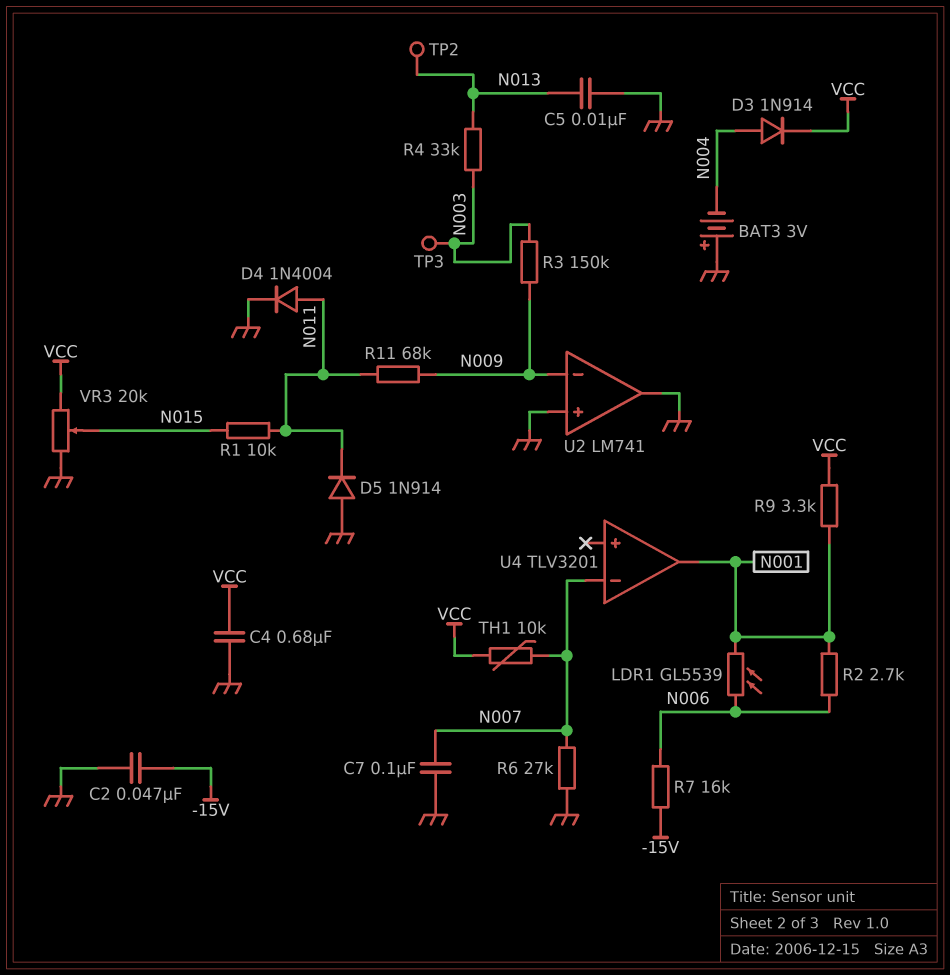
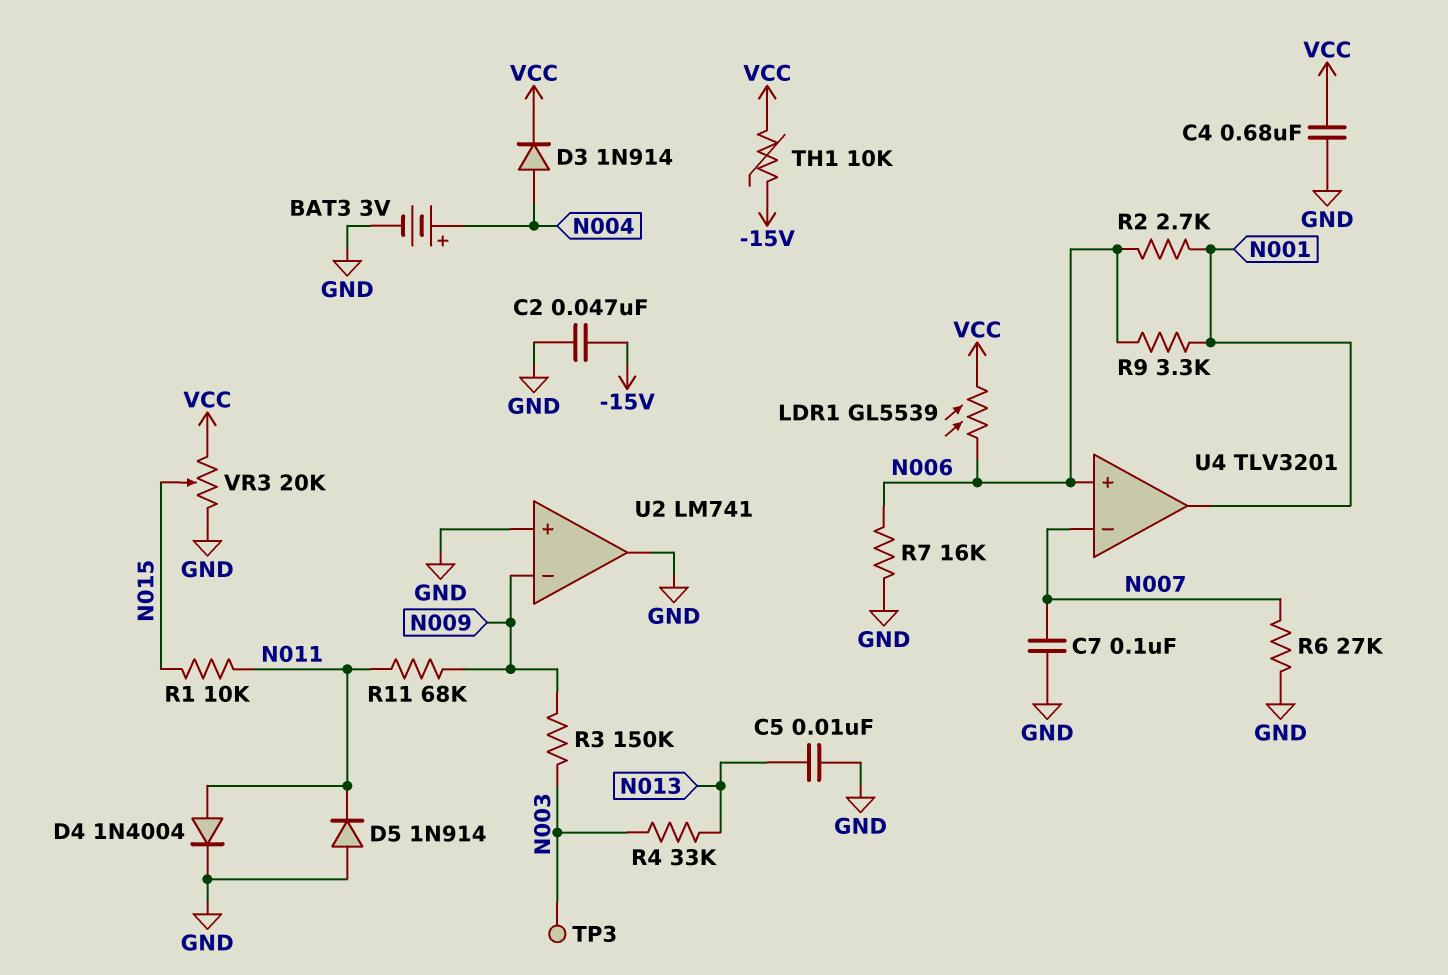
BAT3: 3V (plus GND, minus N004) -> 3V (plus N004, minus GND)
LDR1: GL5539 (N001, N006) -> GL5539 (N006, VCC)
R7: 16k (-15V, N006) -> 16k (GND, N006)
R9: 3.3k (N001, VCC) -> 3.3k (N001, N006)
TH1: 10k (N007, VCC) -> 10k (-15V, VCC)
TP2: test point (N013) -> none
U4 pin in+: none -> N006

